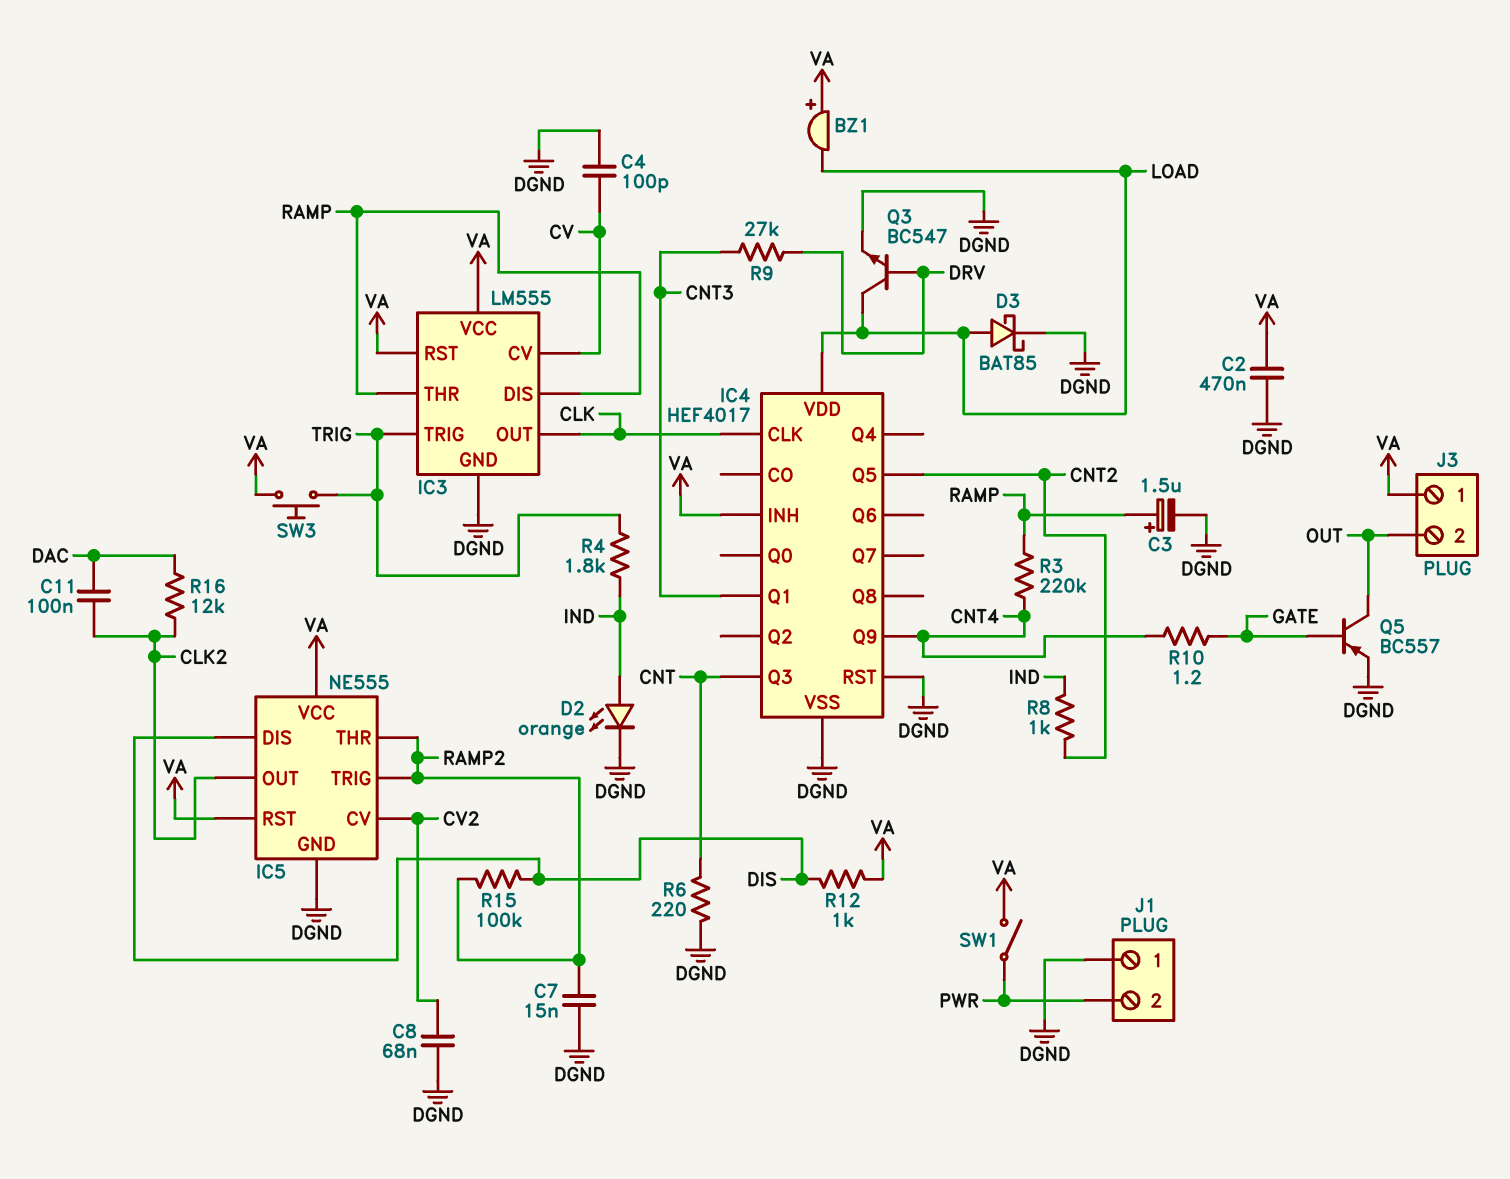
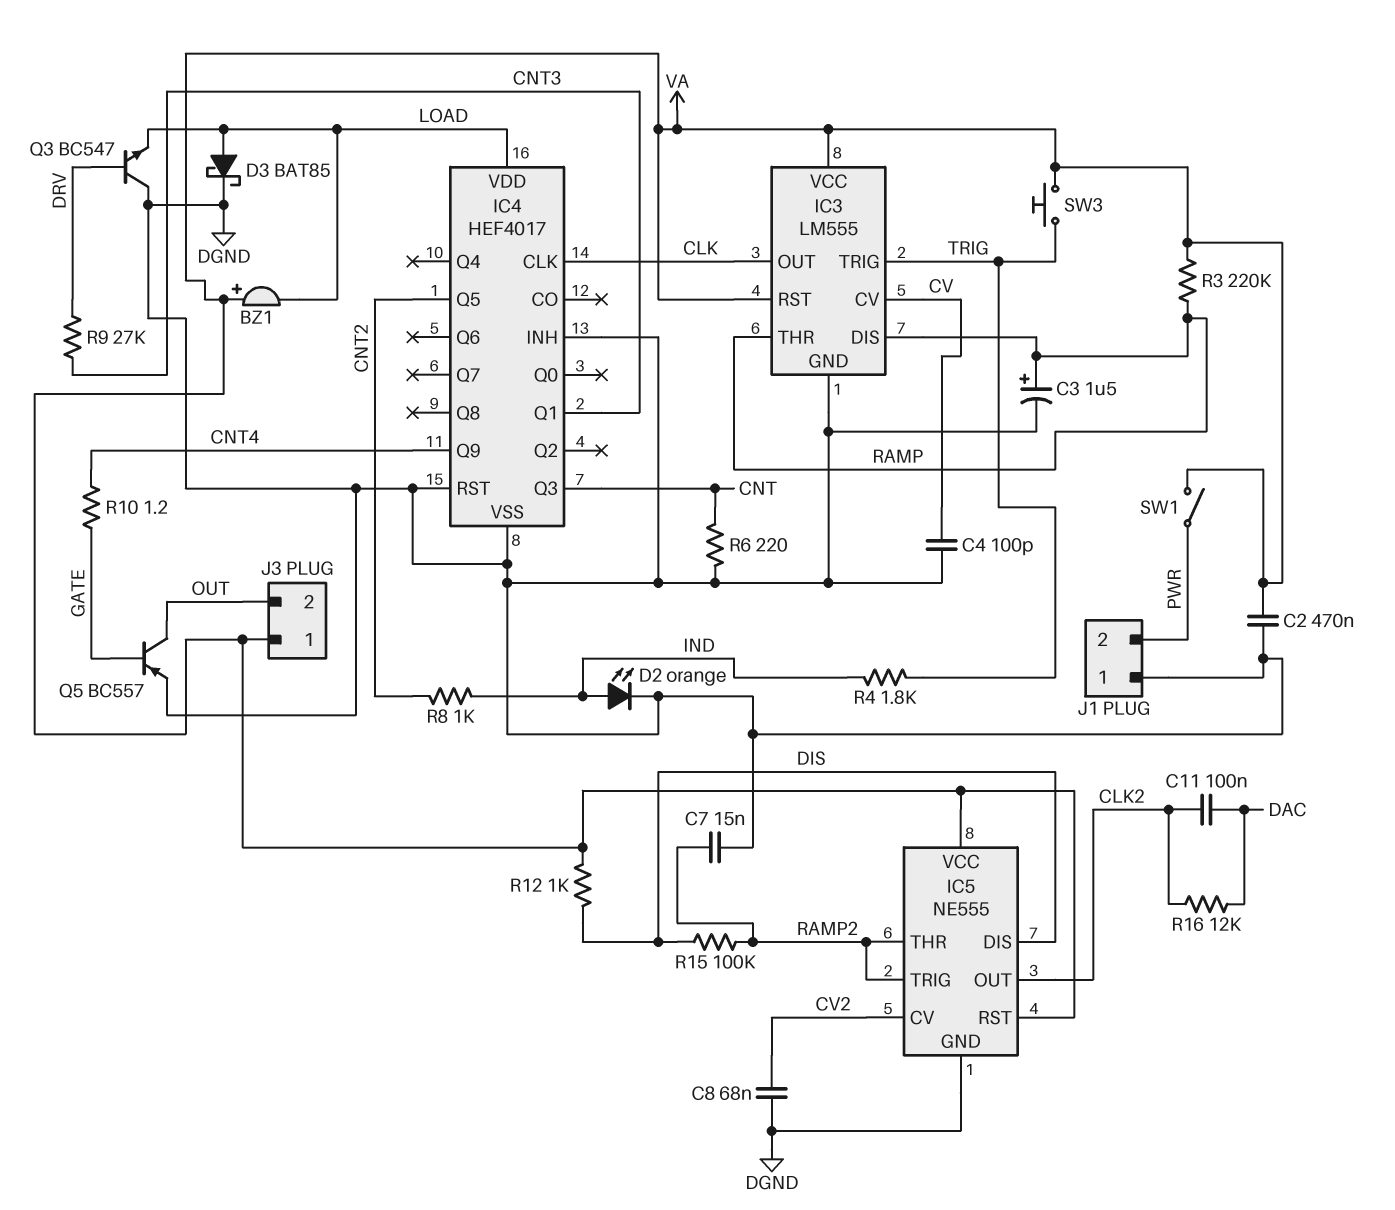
IC4 pin INH: VA -> DGND
Q3: NPN BC547 (B DRV, C LOAD, E DGND) -> NPN BC547 (B DRV, C DGND, E LOAD)
R3: 220k (CNT4, RAMP) -> 220k (RAMP, VA)

